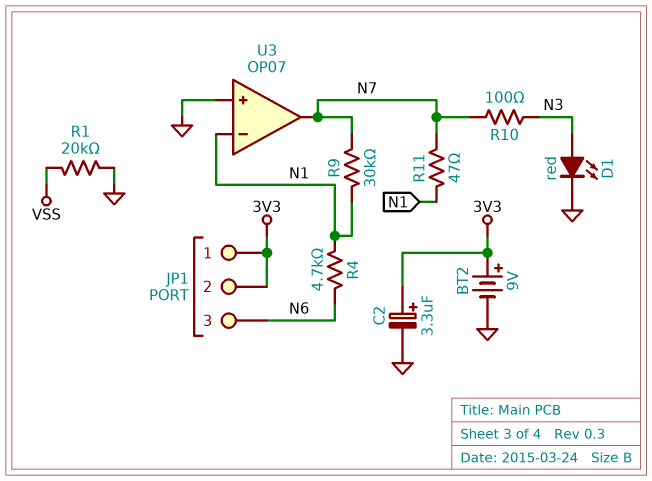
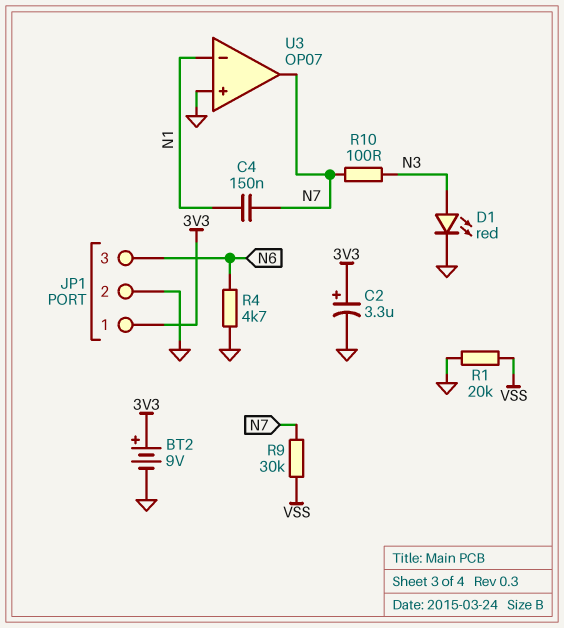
C4: none -> 150nF (N1, N7)
JP1 pin 2: 3V3 -> GND
R4: 4.7k (N1, N6) -> 4.7k (GND, N6)
R9: 30k (N1, N7) -> 30k (N7, VSS)
R11: 47 (N1, N7) -> none

